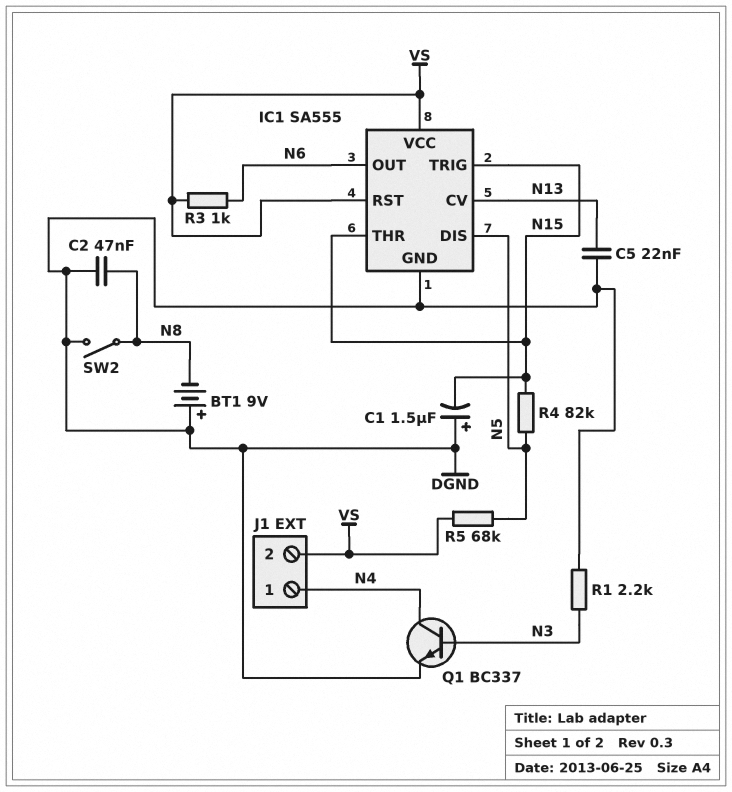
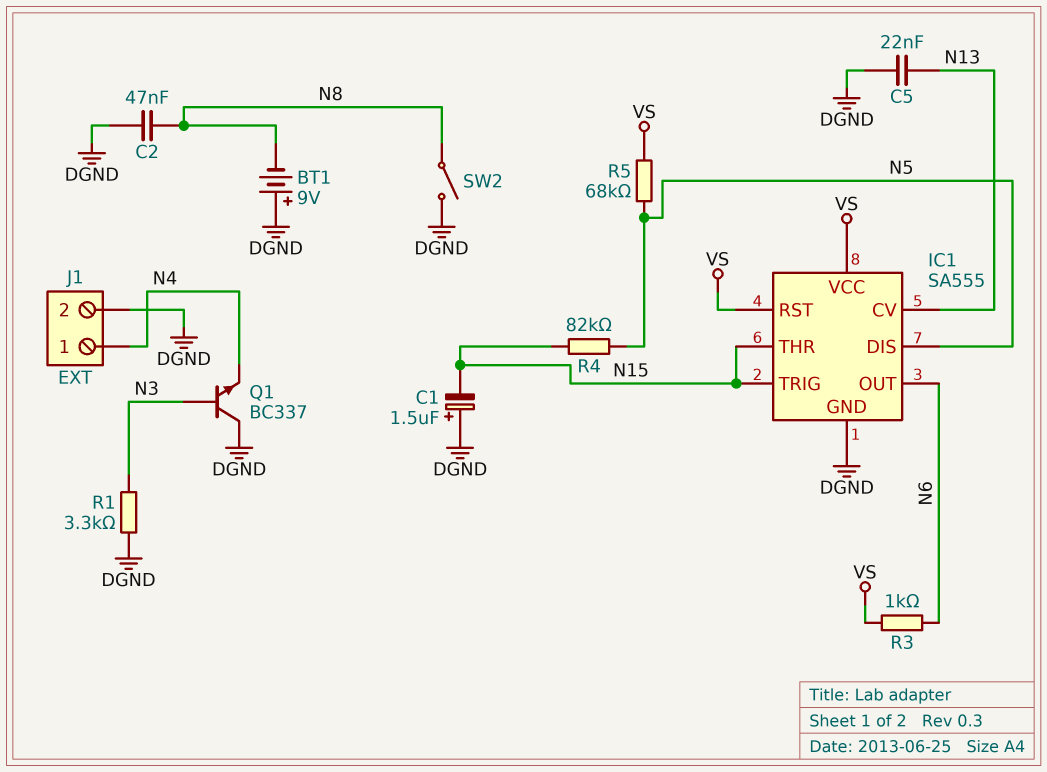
J1 pin 2: VS -> DGND
Q1: NPN BC337 (B N3, C N4, E DGND) -> NPN BC337 (B N3, C DGND, E N4)
R1: 2.2k (DGND, N3) -> 3.3k (DGND, N3)

